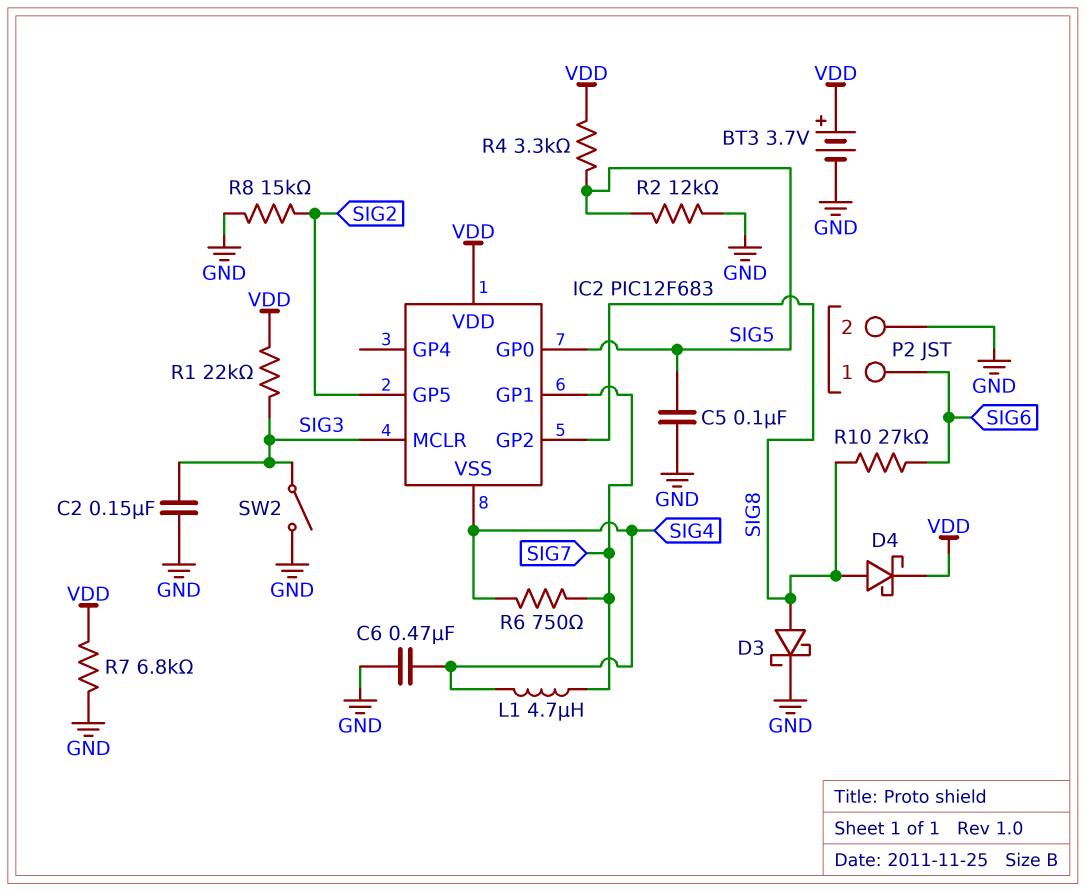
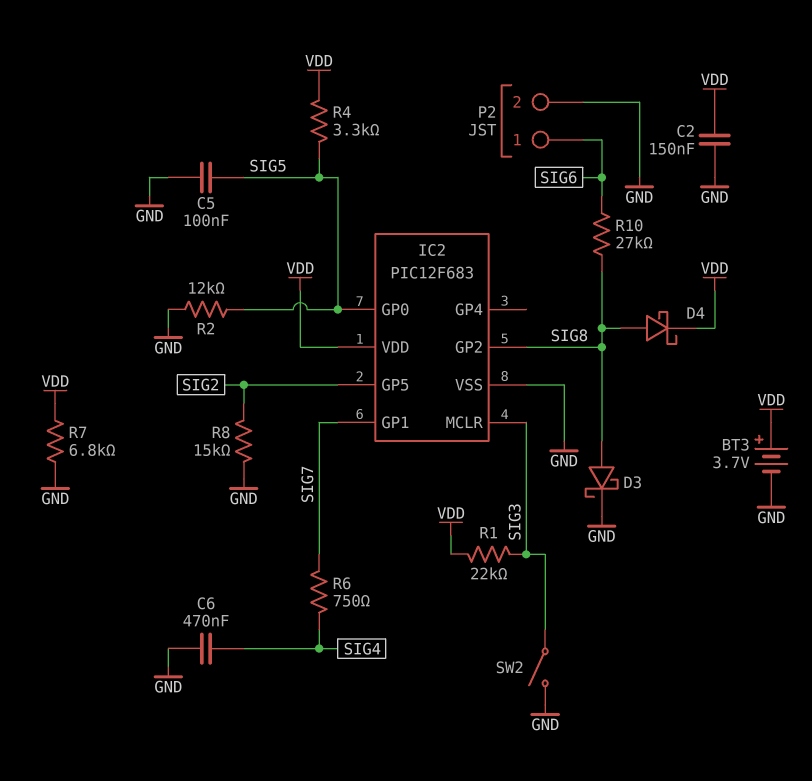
C2: 150nF (GND, SIG3) -> 150nF (GND, VDD)
IC2 pin VSS: SIG4 -> GND
L1: 4.7uH (SIG4, SIG7) -> none

